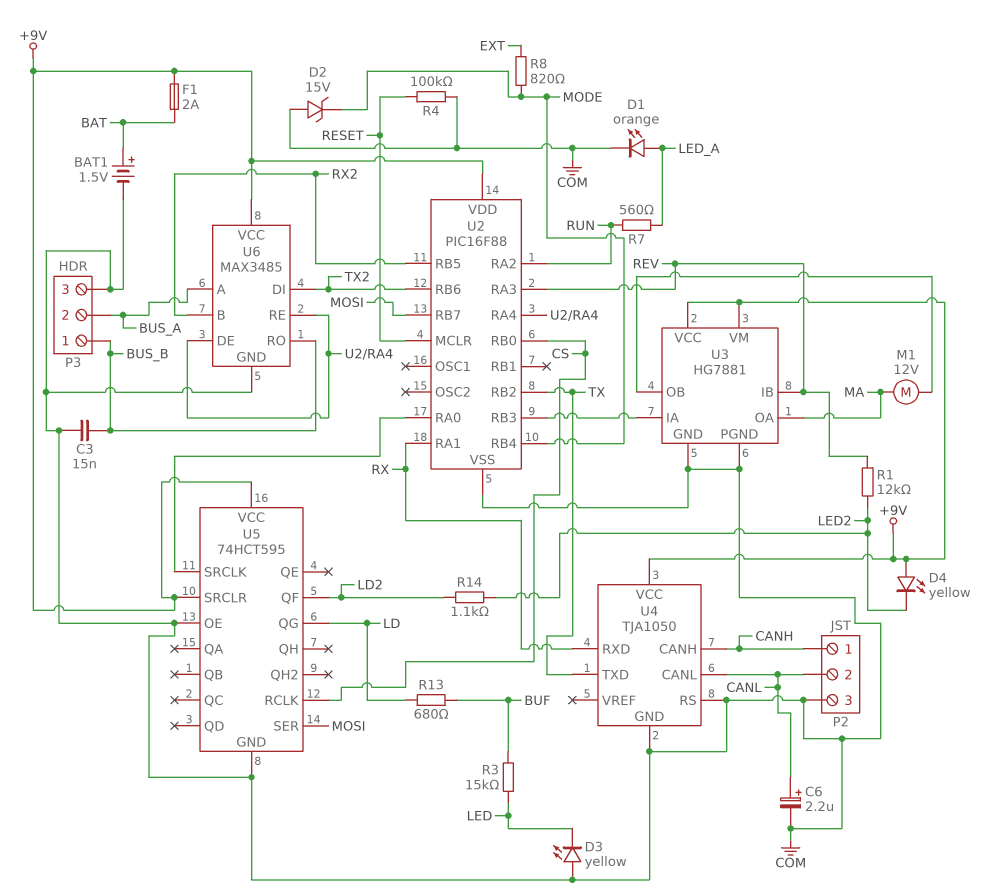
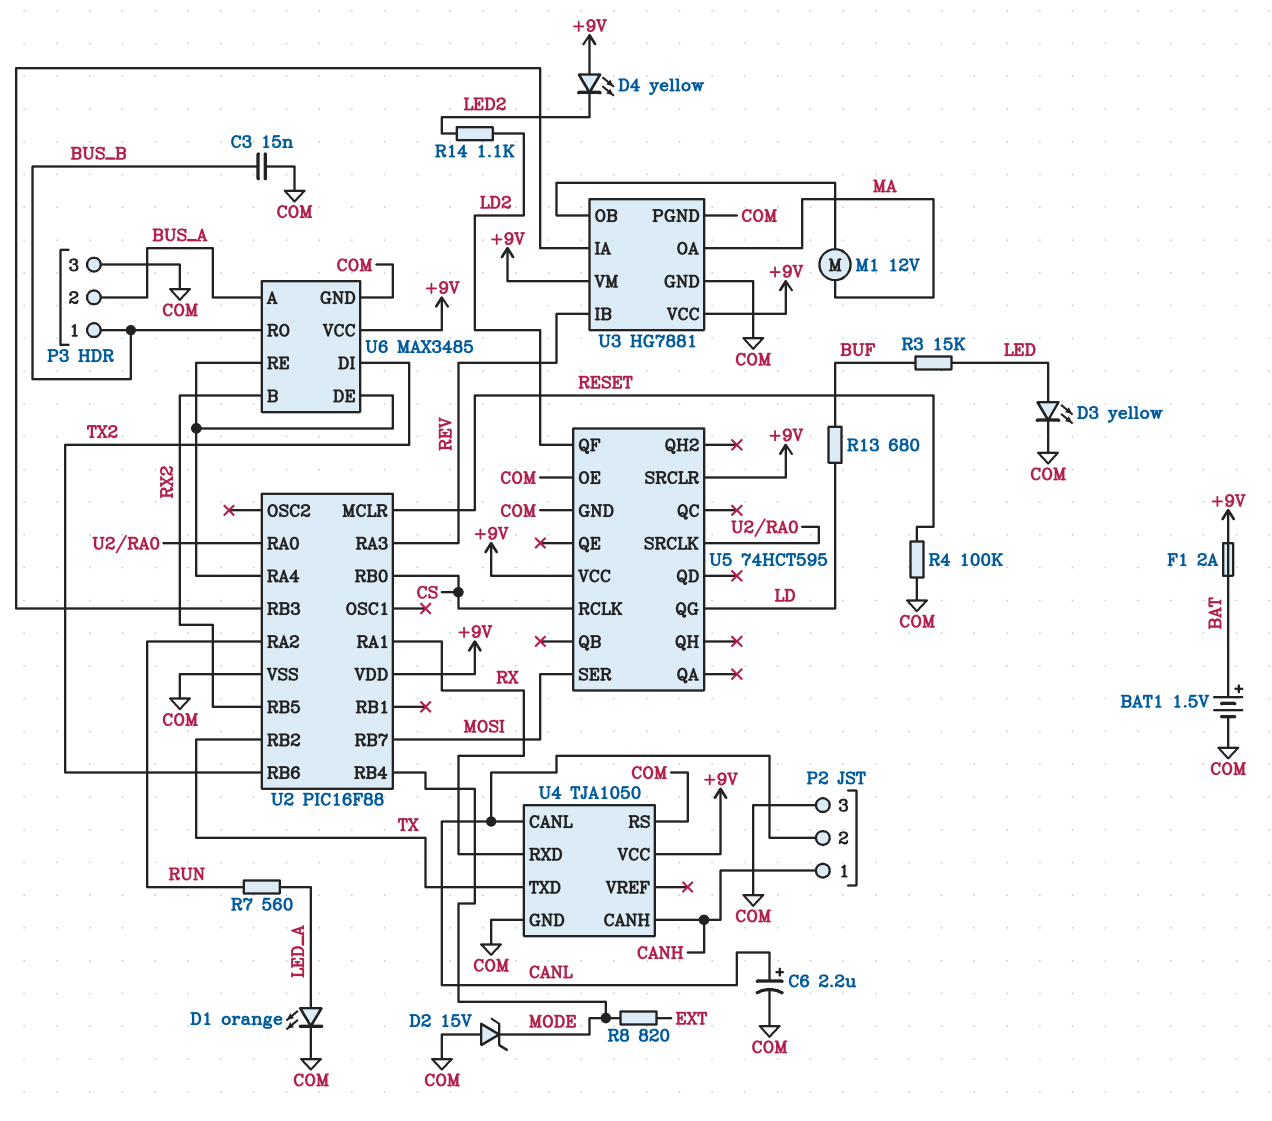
D3: LED yellow (A COM, K LED) -> LED yellow (A LED, K COM)
R1: 12k (LED2, REV) -> none

